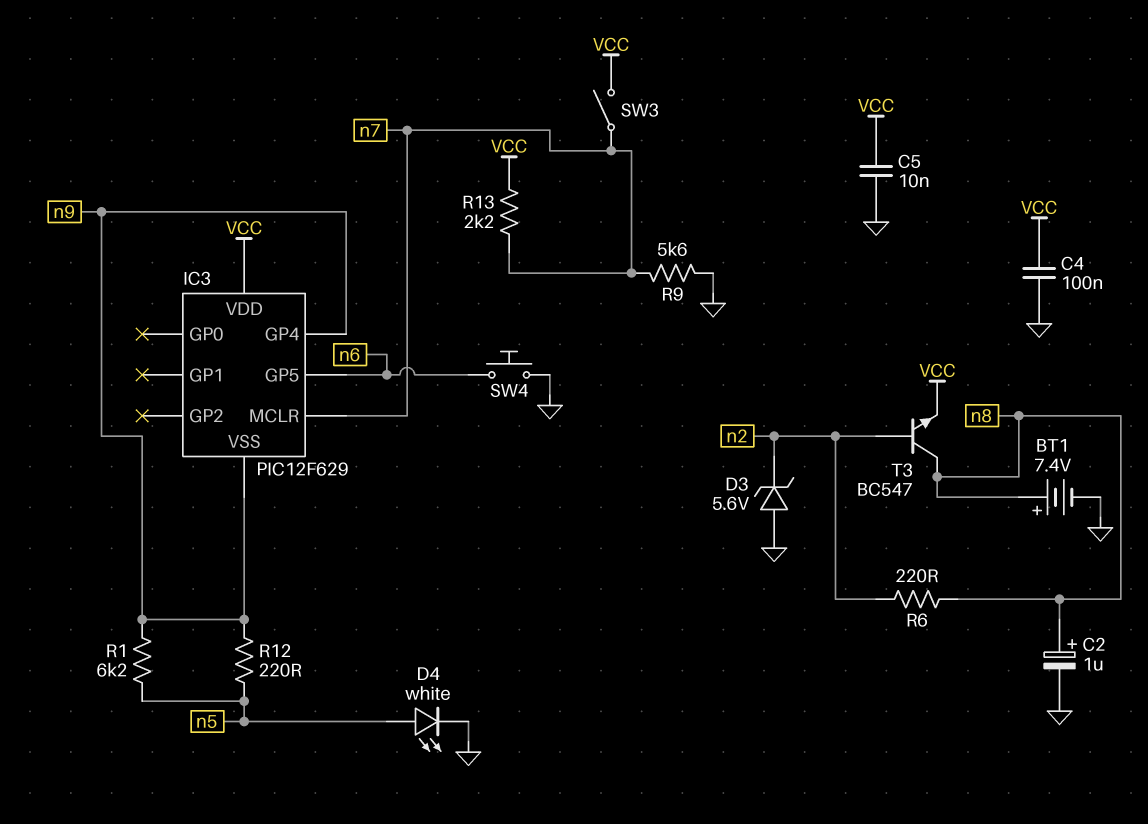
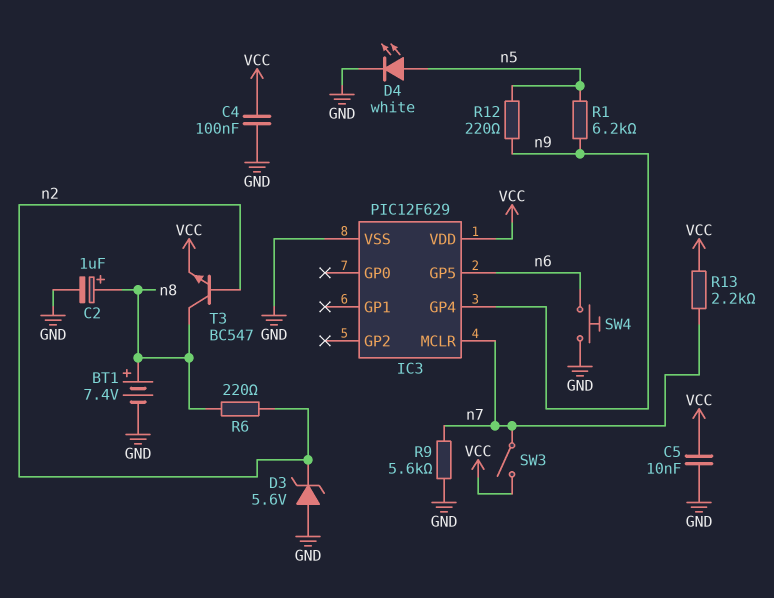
IC3 pin VSS: n9 -> GND

